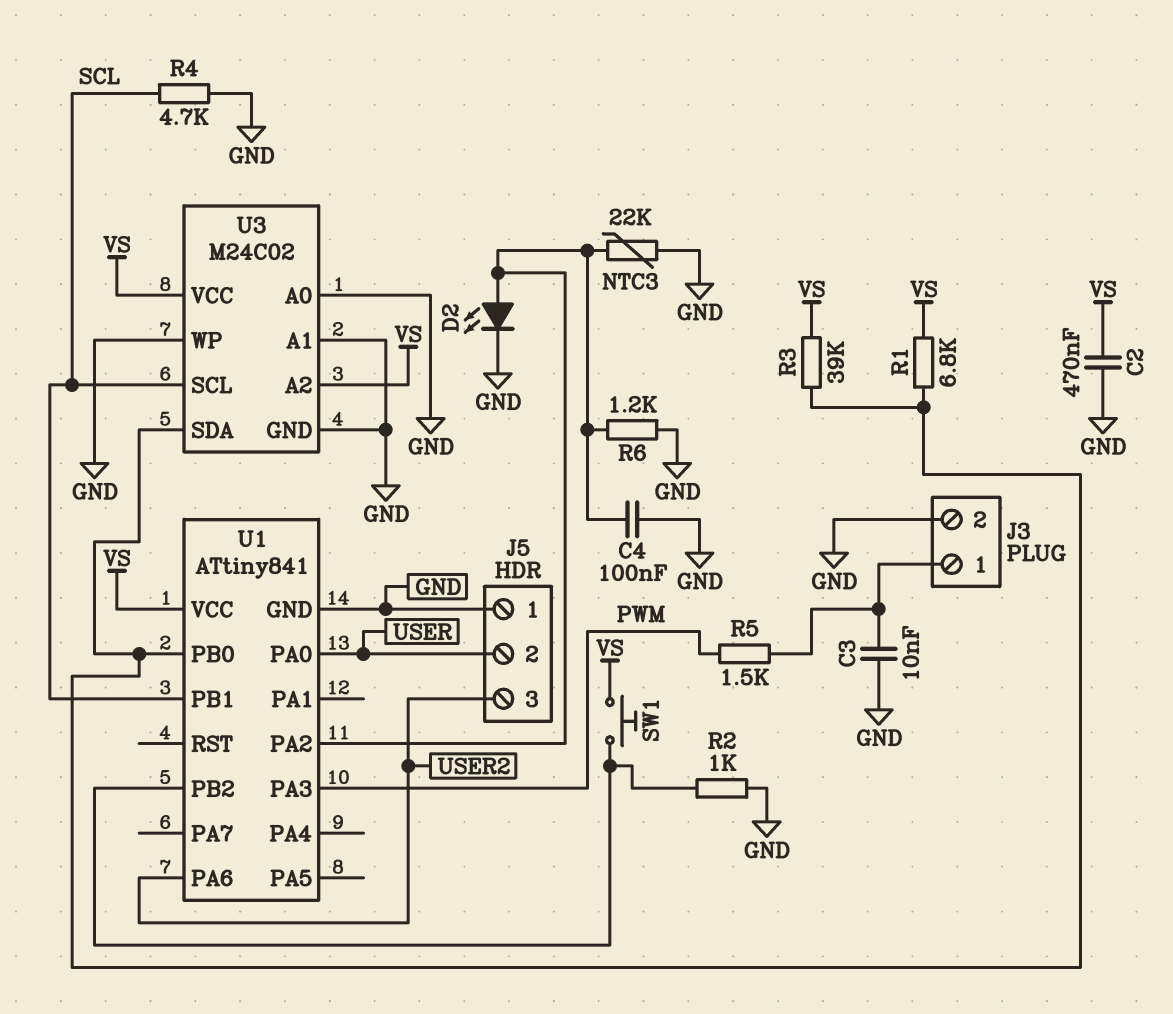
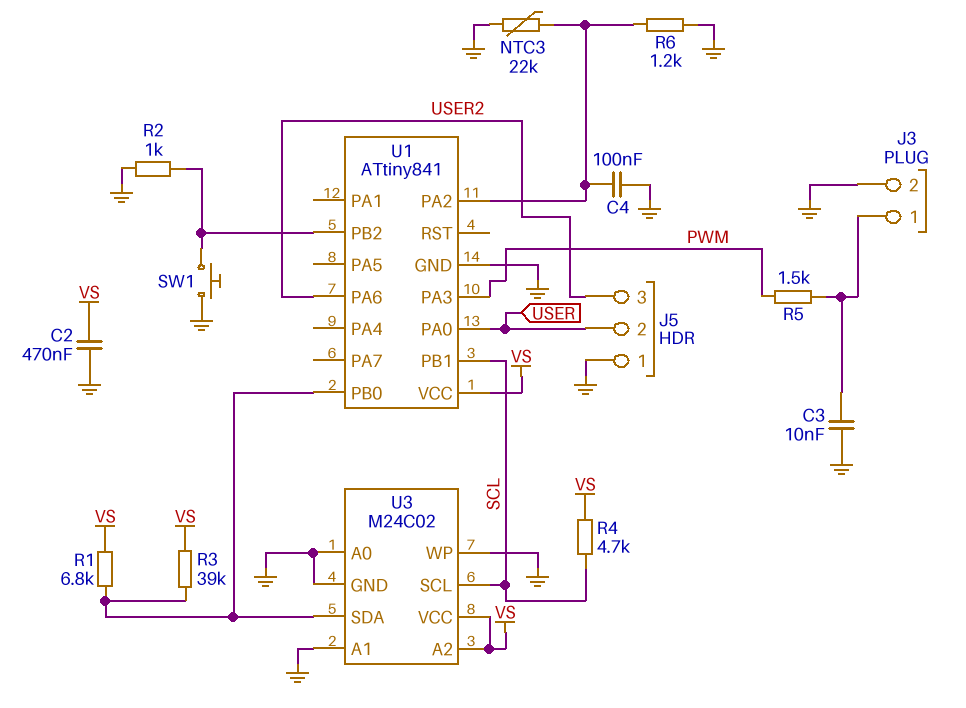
D2: LED (A U1/PA2, K GND) -> none
R4: 4.7k (GND, SCL) -> 4.7k (SCL, VS)
SW1: button (U1/PB2, VS) -> button (GND, U1/PB2)

